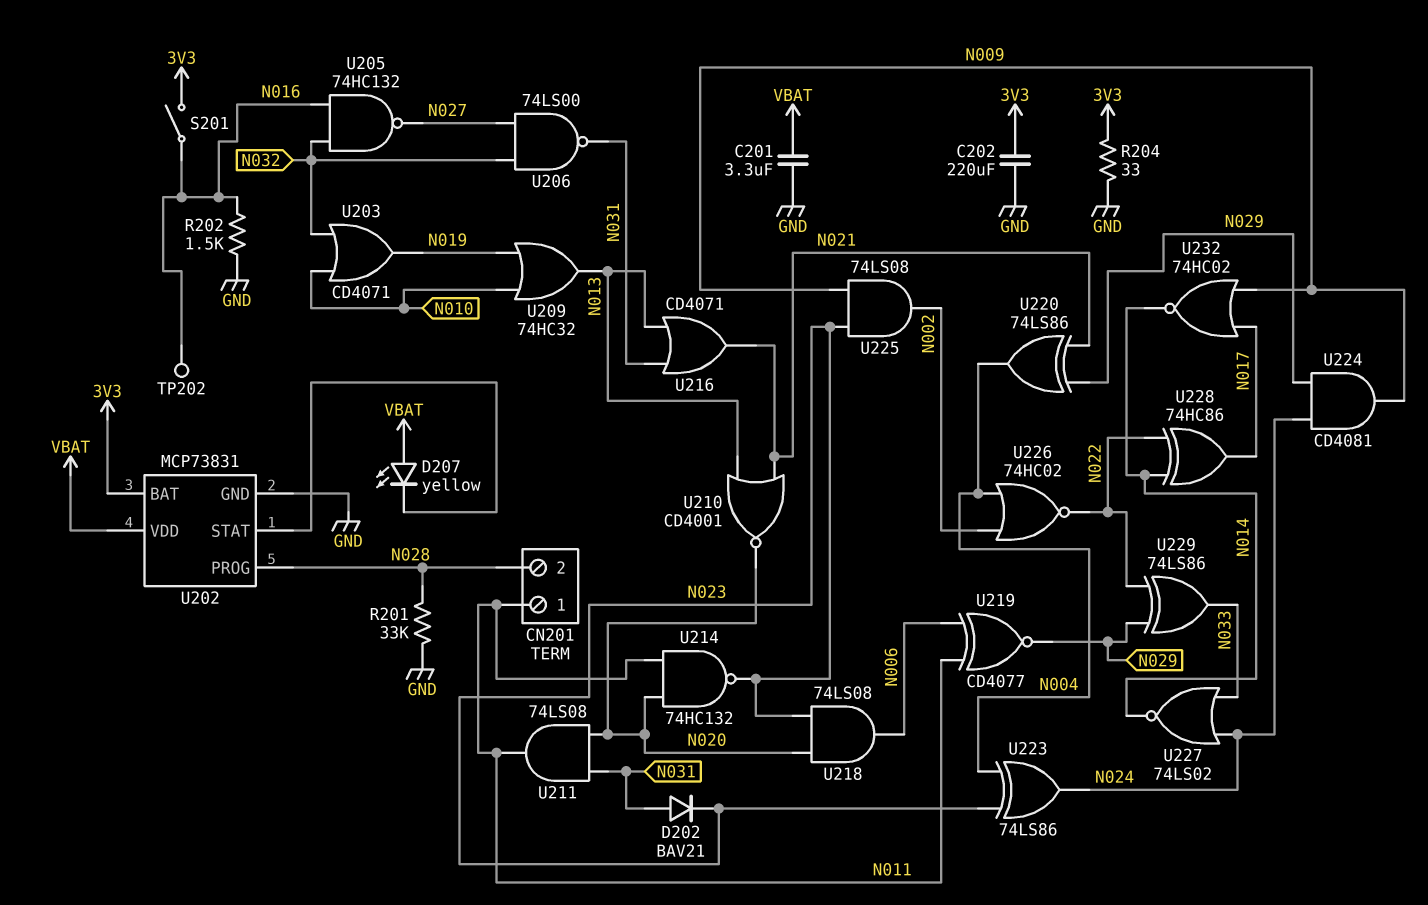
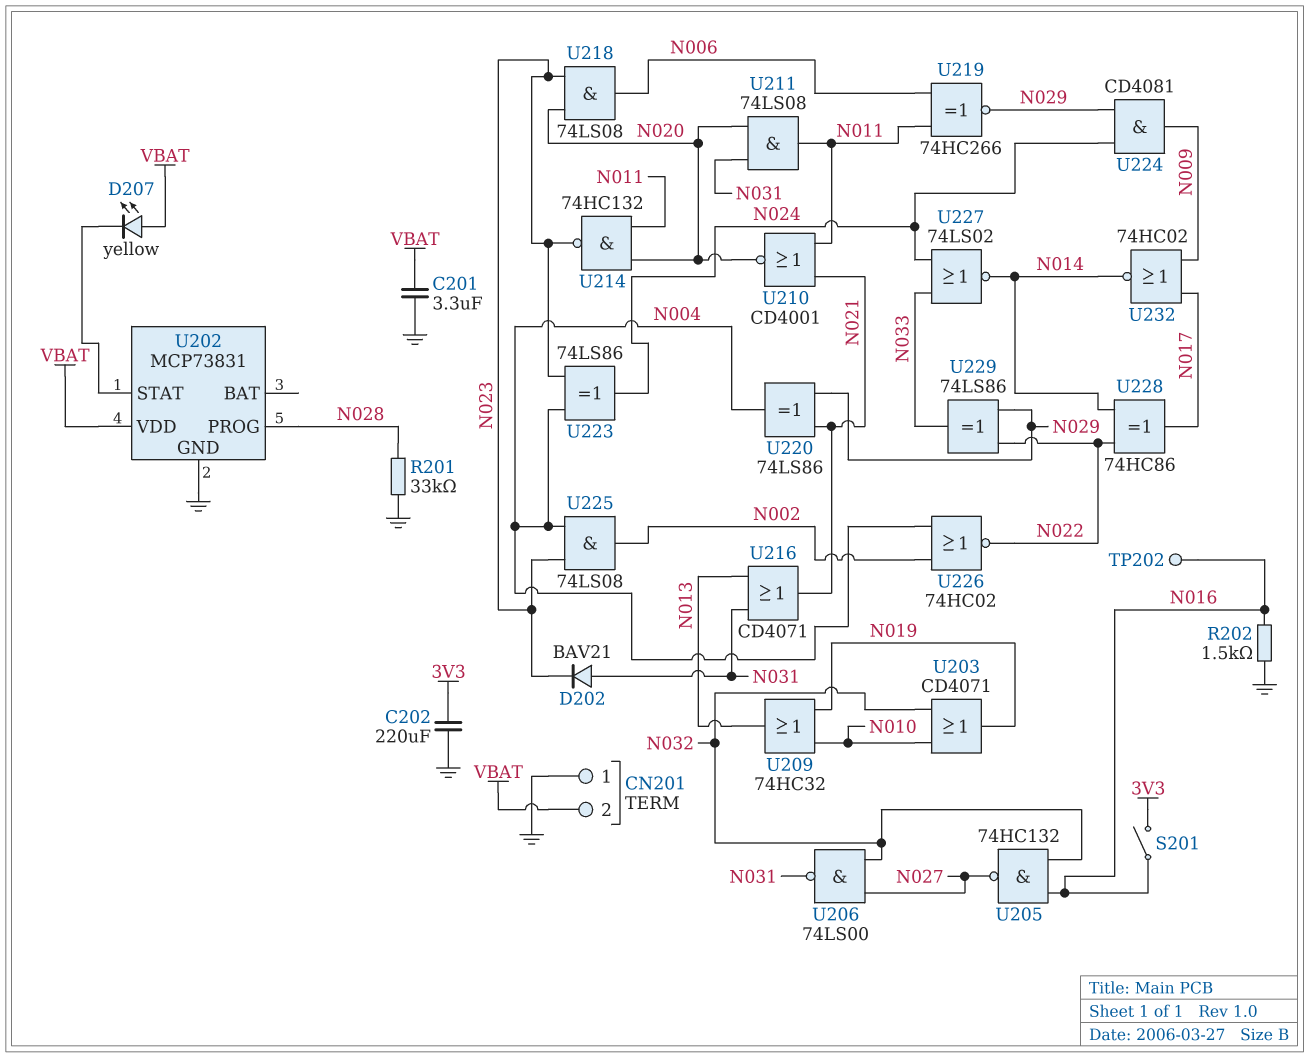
CN201 pin 1: N011 -> GND
CN201 pin 2: N028 -> VBAT
R204: 33 (3V3, GND) -> none
U202 pin BAT: 3V3 -> none
U210: NOR CD4001 (in N013, in N021, out N020) -> NOR CD4001 (in N011, in N021, out N020)
U219: XNOR CD4077 (in N006, in N011, out N029) -> XNOR 74HC266 (in N006, in N011, out N029)
U225: AND 74LS08 (in N009, in N023, out N002) -> AND 74LS08 (in N004, in N023, out N002)

